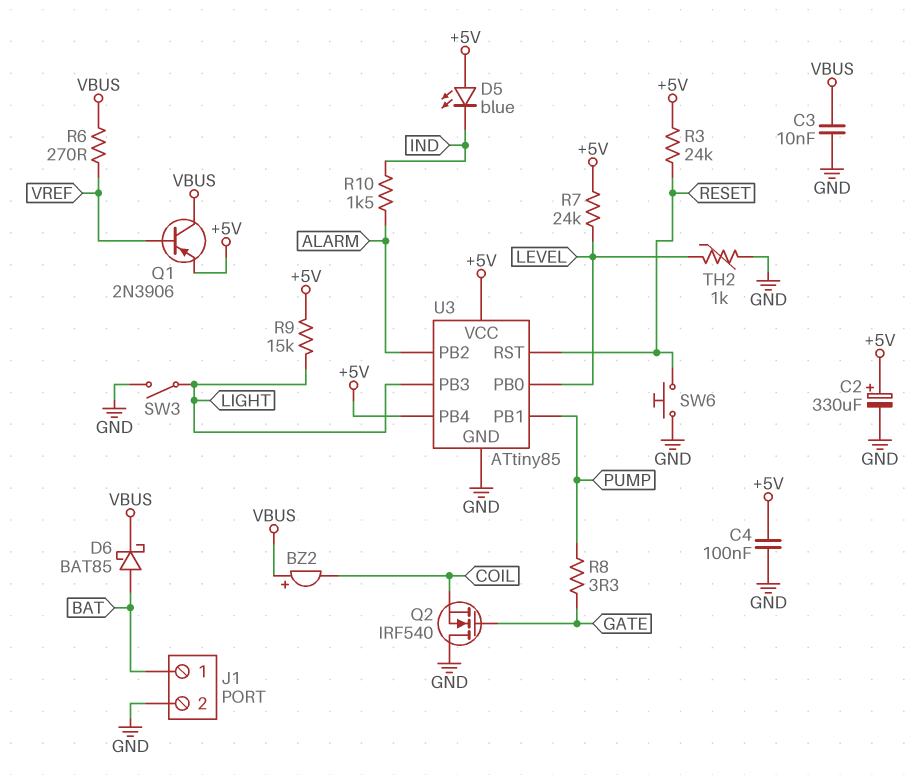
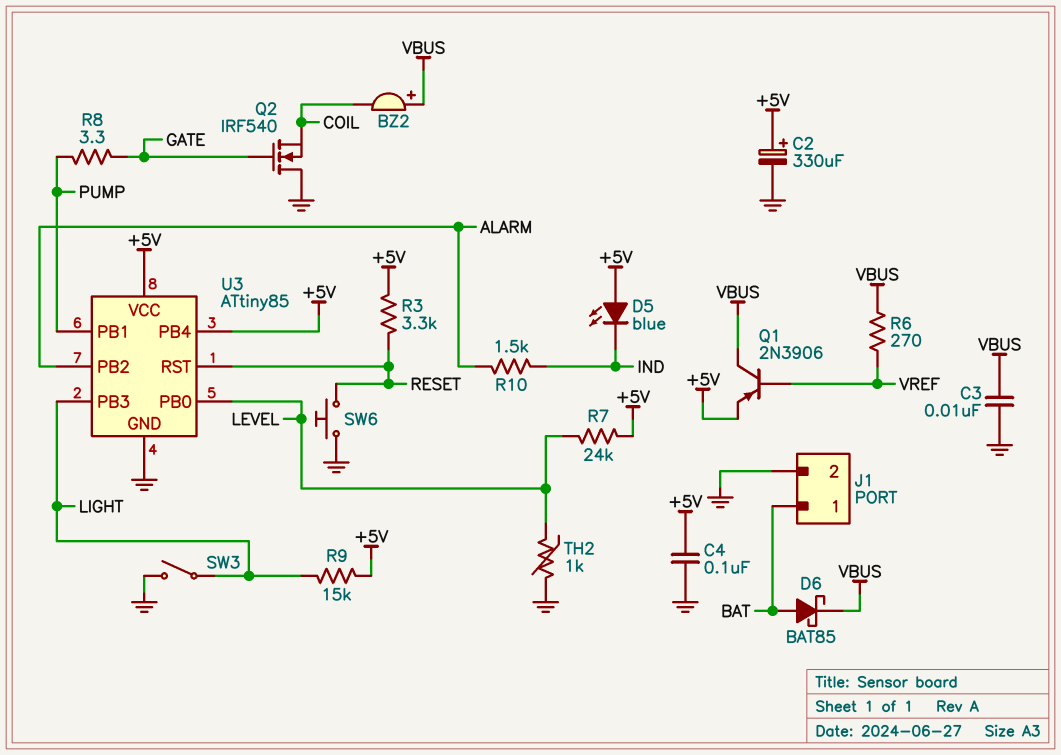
R3: 24k (+5V, RESET) -> 3.3k (+5V, RESET)

